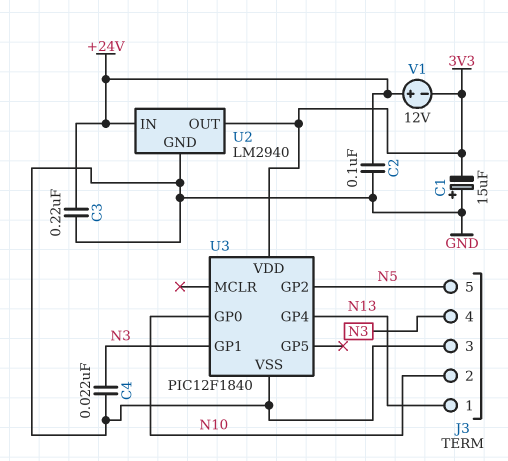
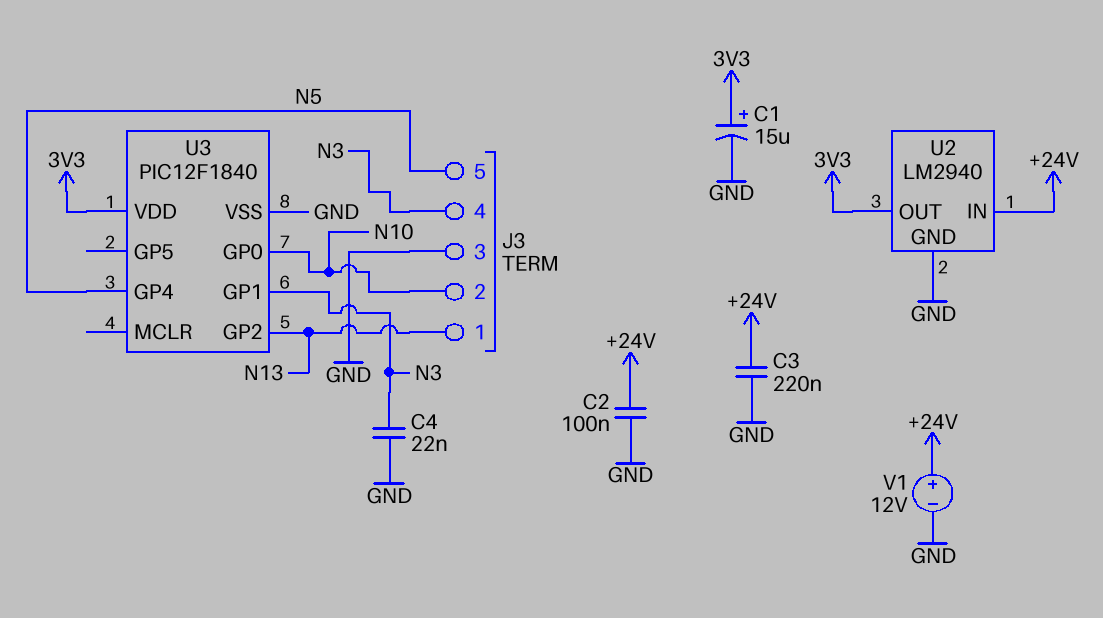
C1: 15uF (plus GND, minus 3V3) -> 15uF (plus 3V3, minus GND)
U3 pin GP2: N5 -> N13
U3 pin GP4: N13 -> N5
V1: 12V (plus +24V, minus 3V3) -> 12V (plus +24V, minus GND)

